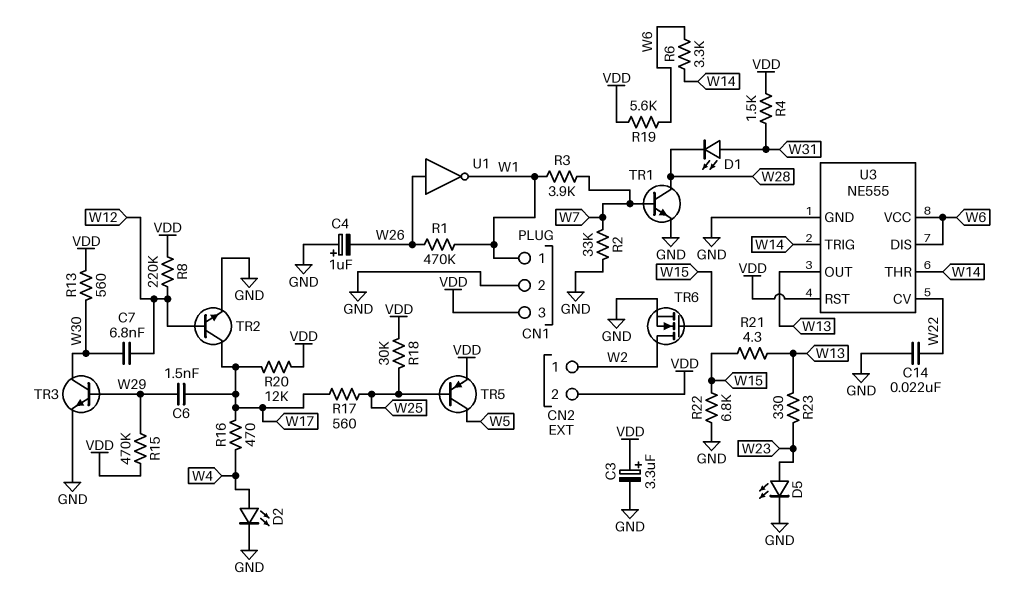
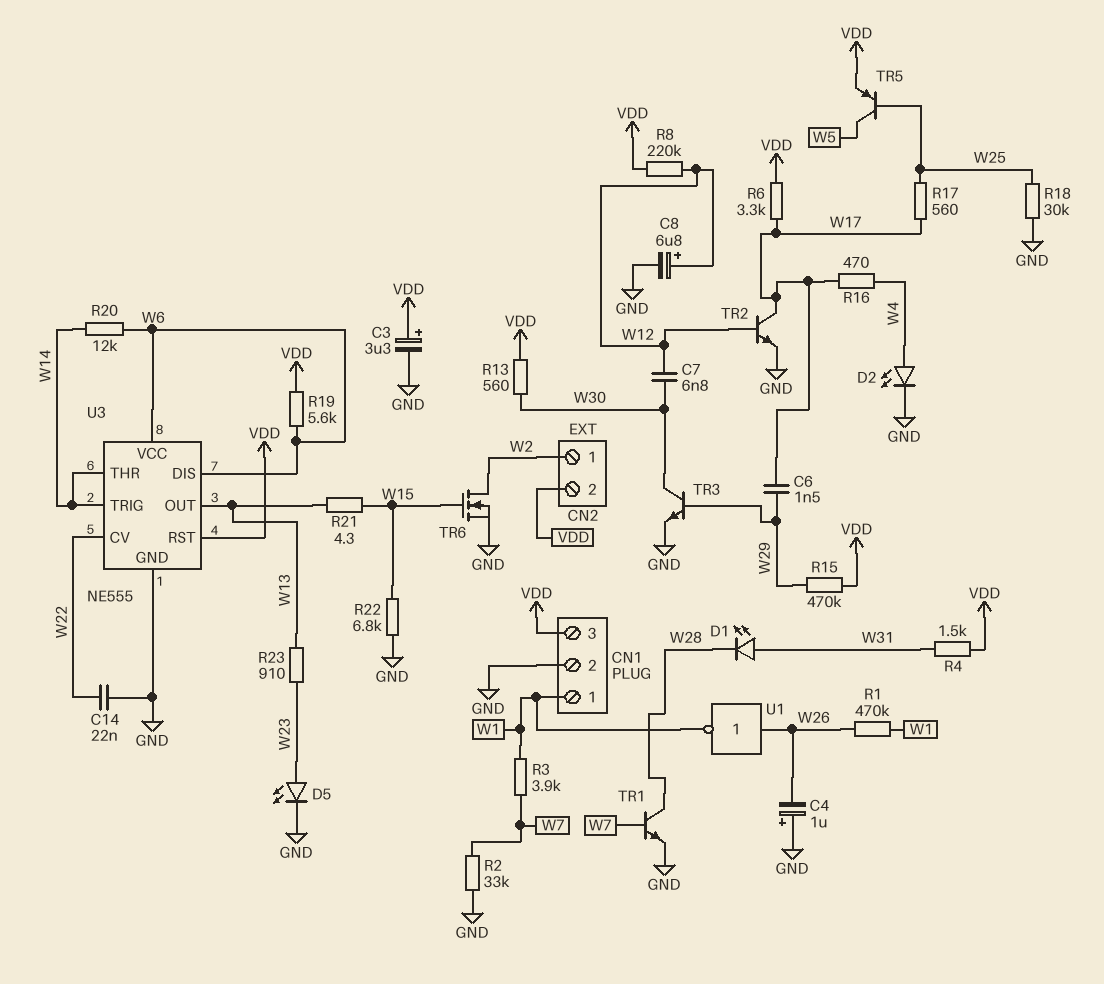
C8: none -> 6.8uF (plus W12, minus GND)
R6: 3.3k (W6, W14) -> 3.3k (VDD, W17)
R18: 30k (VDD, W25) -> 30k (GND, W25)
R20: 12k (VDD, W17) -> 12k (W6, W14)
R23: 330 (W13, W23) -> 910 (W13, W23)

